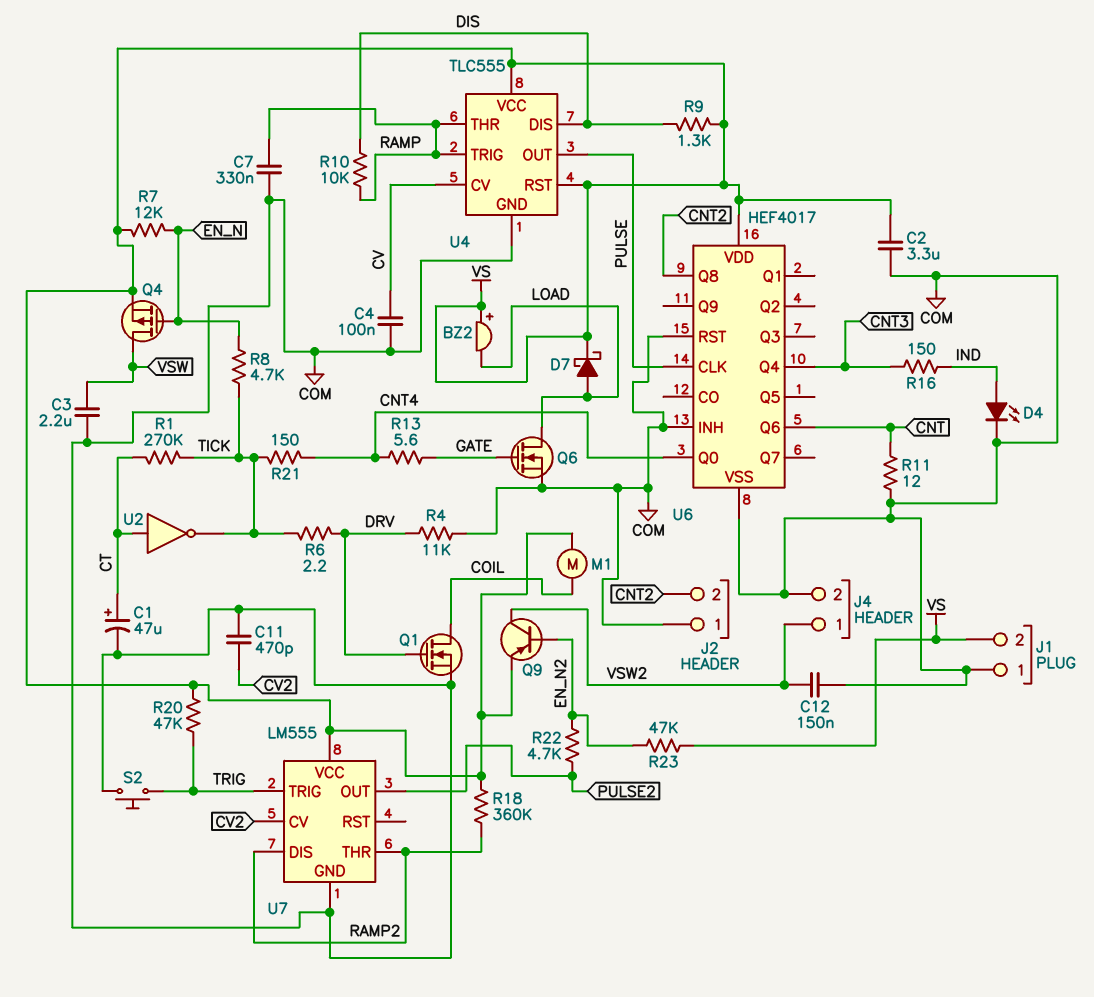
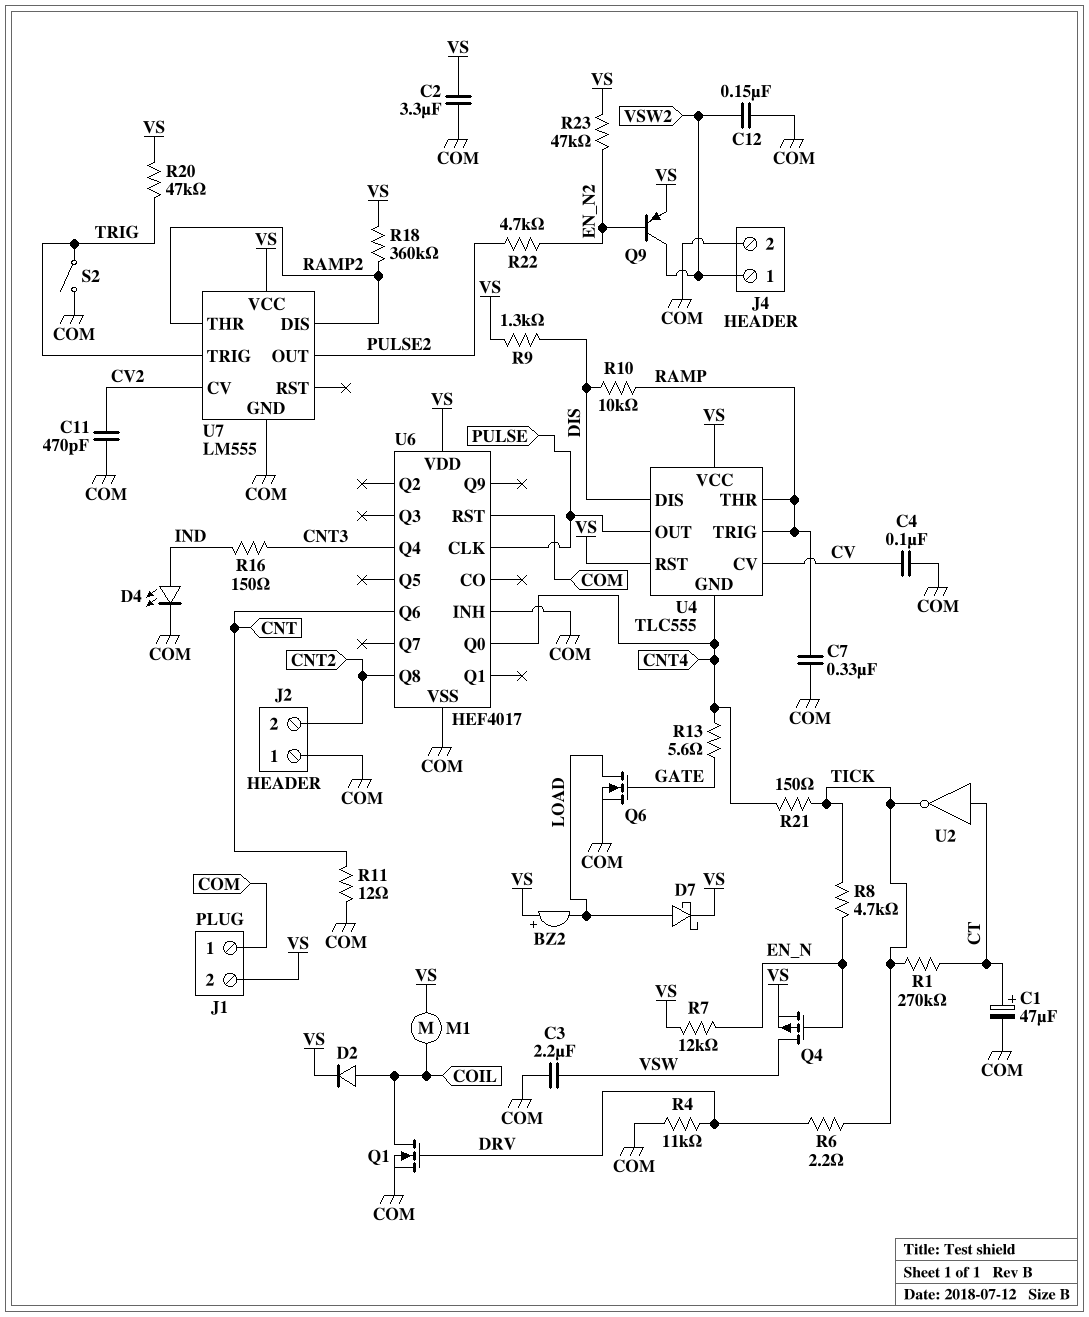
D2: none -> diode (A COIL, K VS)
S2: button (COM, TRIG) -> switch (COM, TRIG)
U4 pin GND: COM -> CNT4

